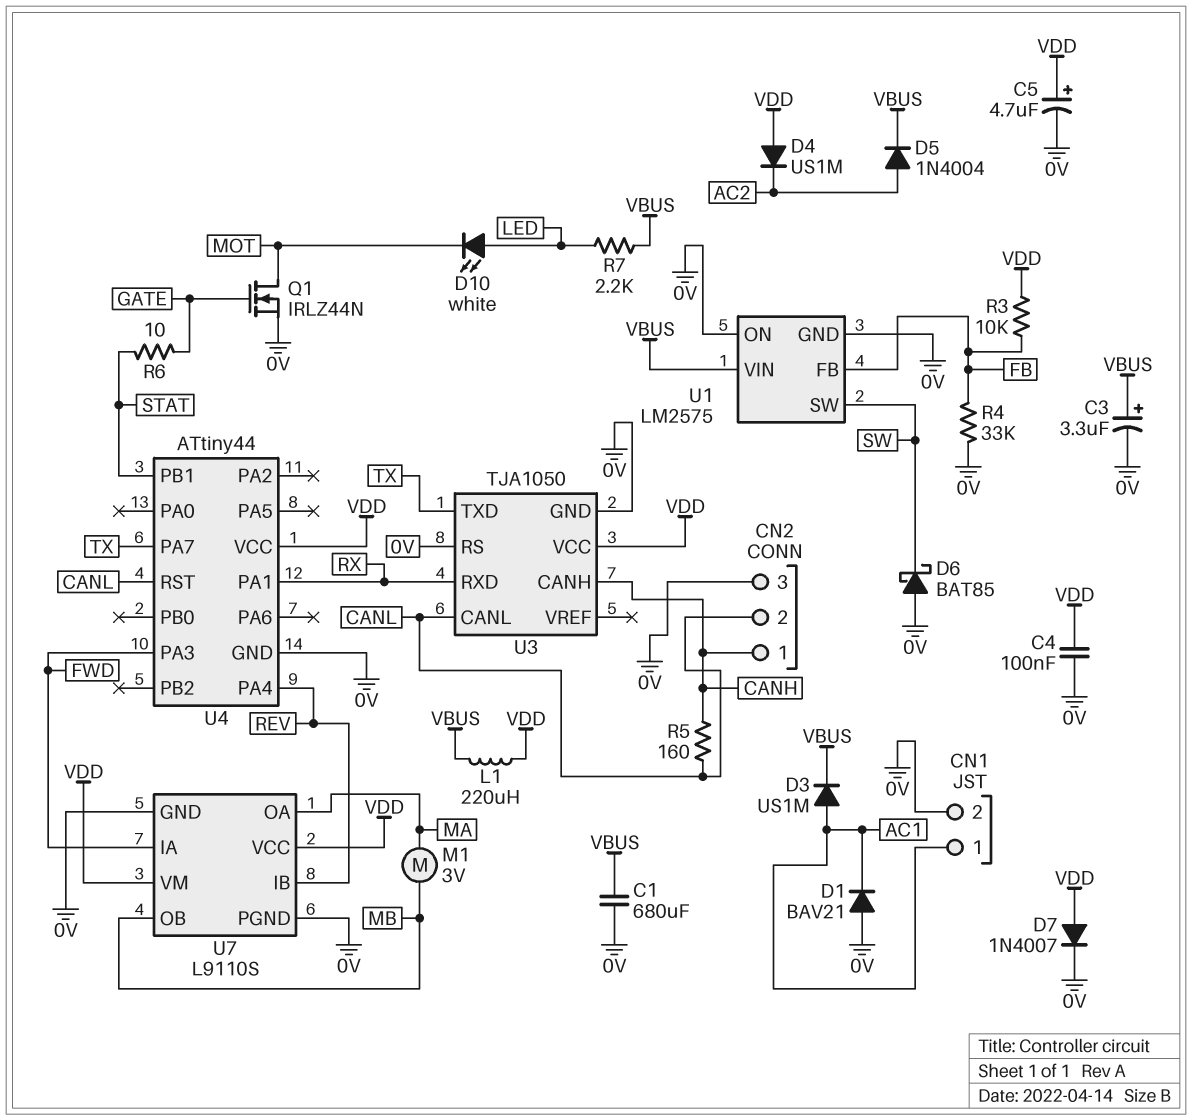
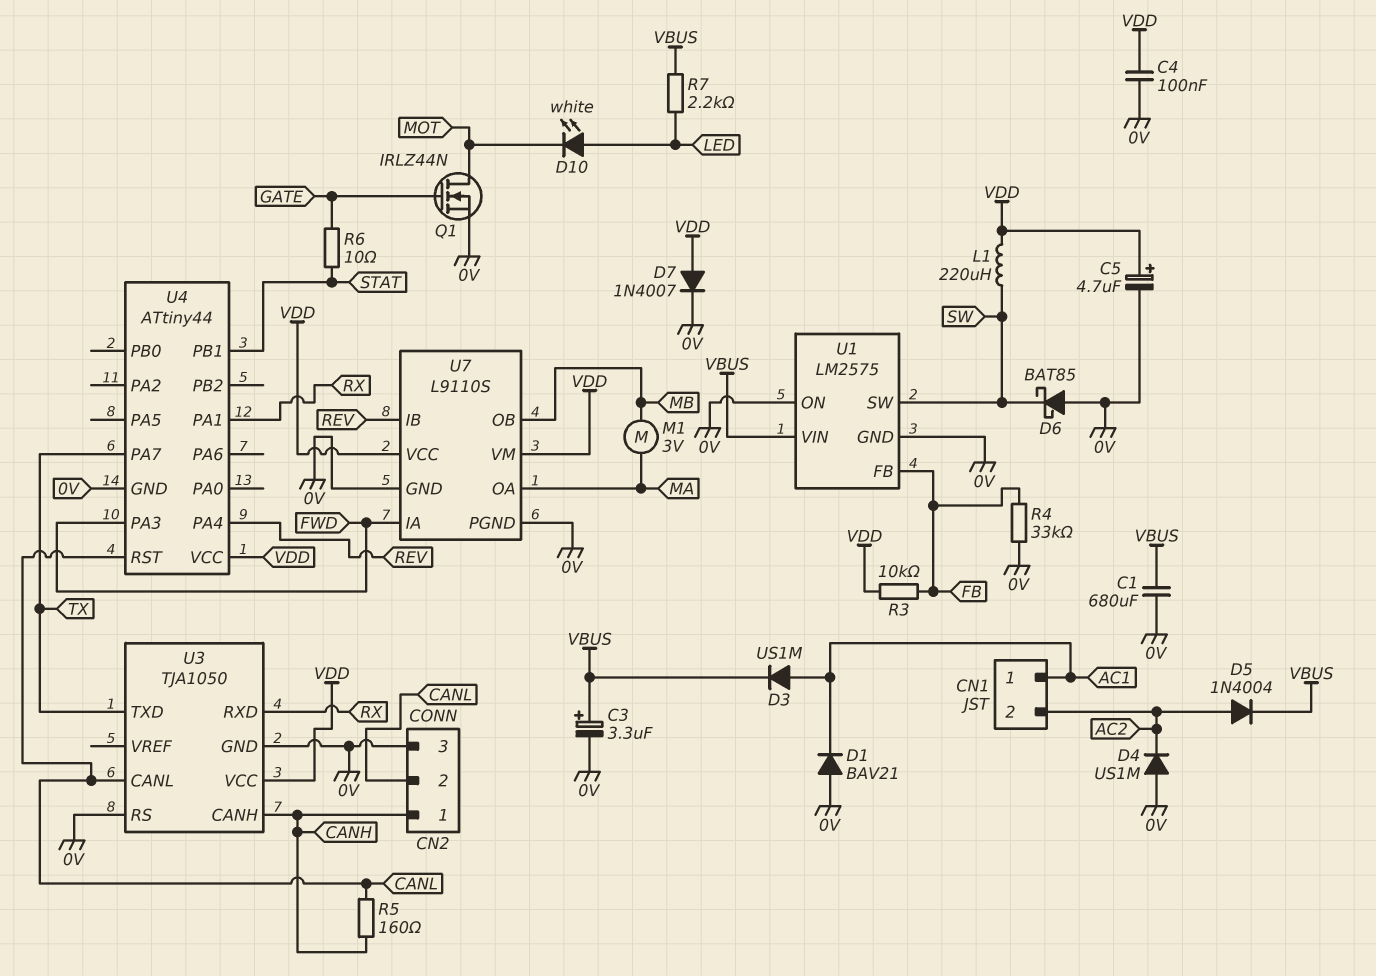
CN1 pin 2: 0V -> AC2
D4: diode US1M (A VDD, K AC2) -> diode US1M (A 0V, K AC2)
L1: 220uH (VBUS, VDD) -> 220uH (SW, VDD)

